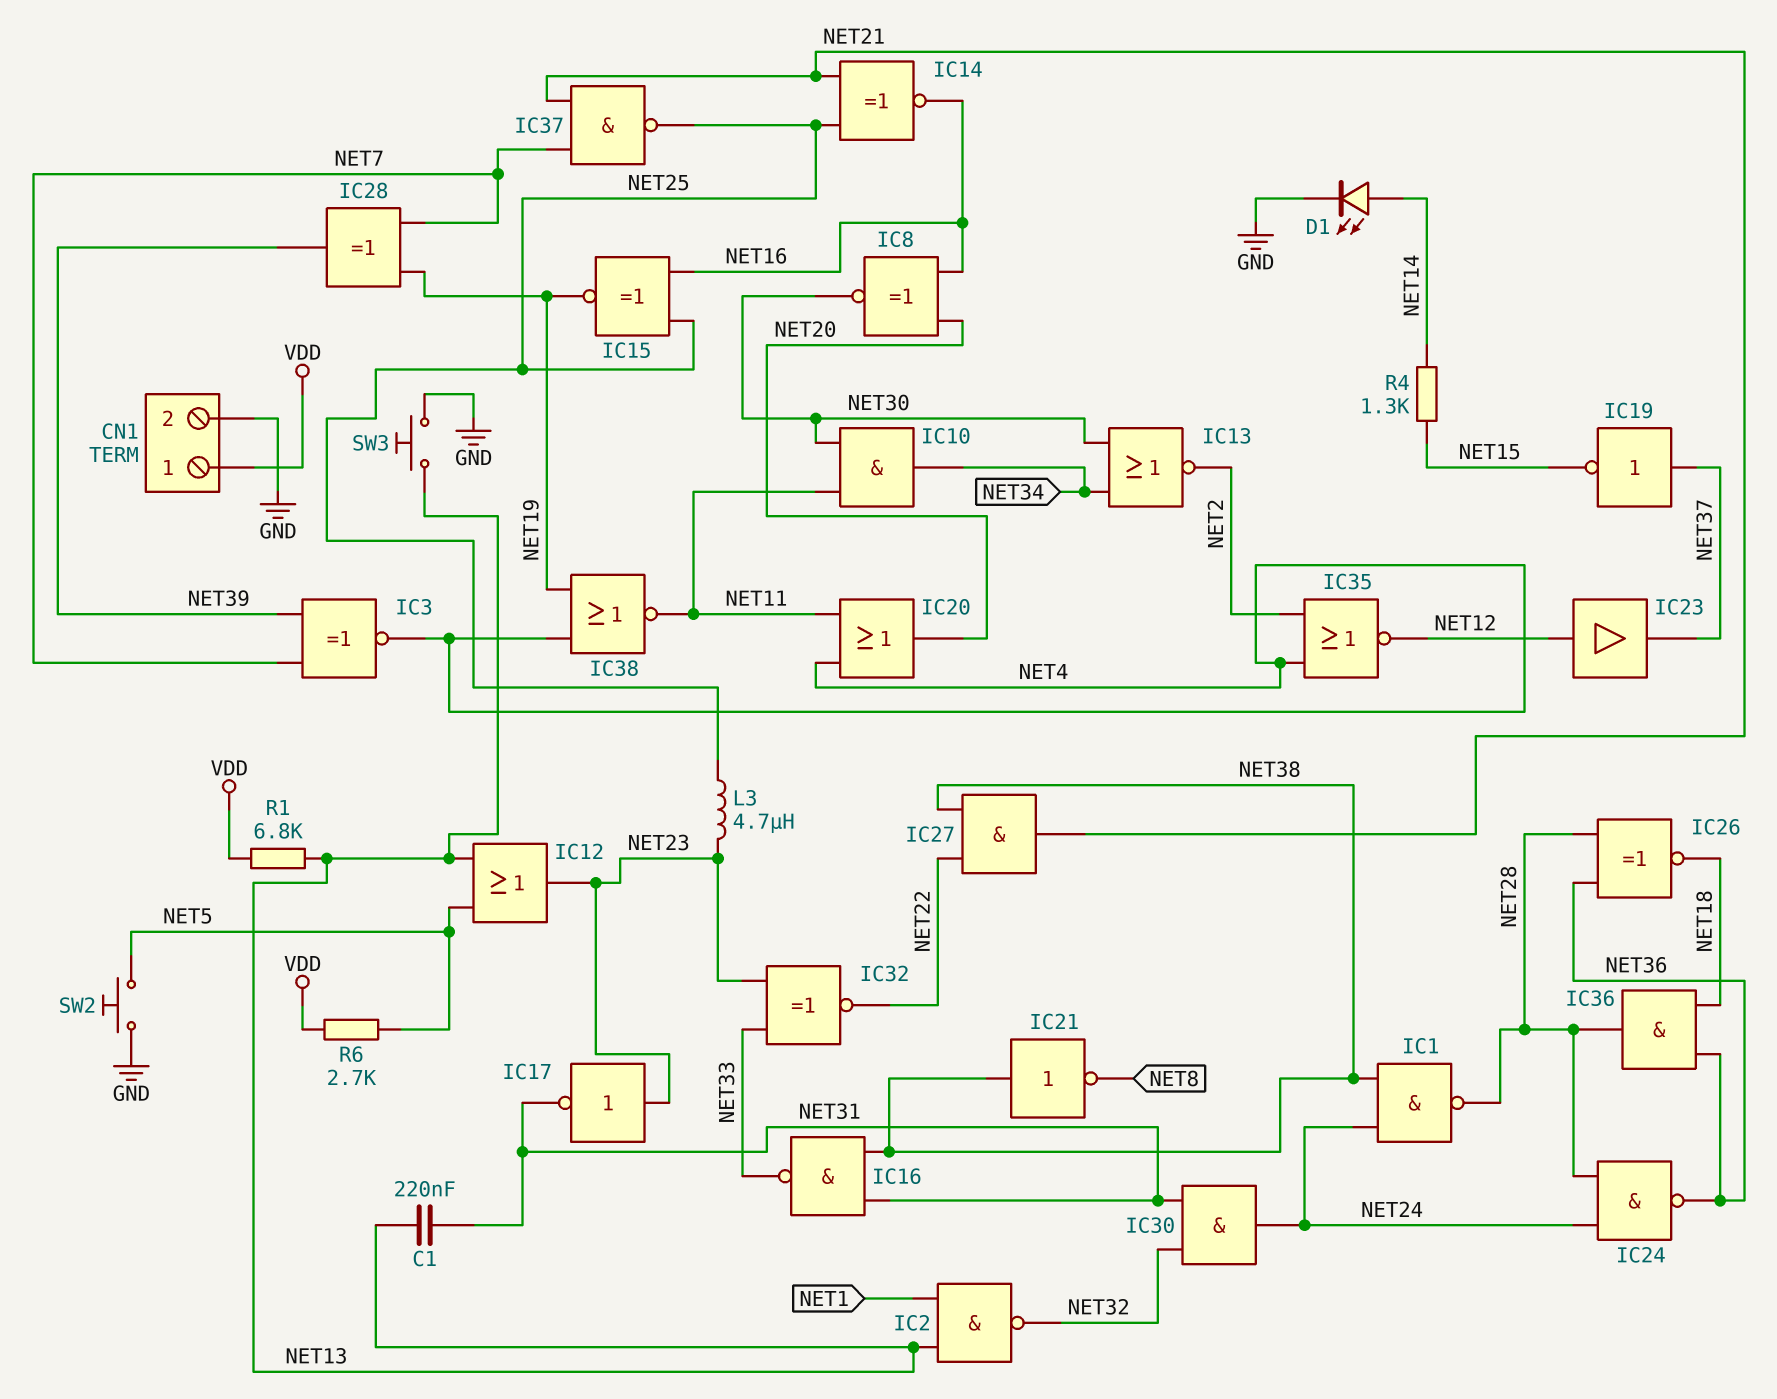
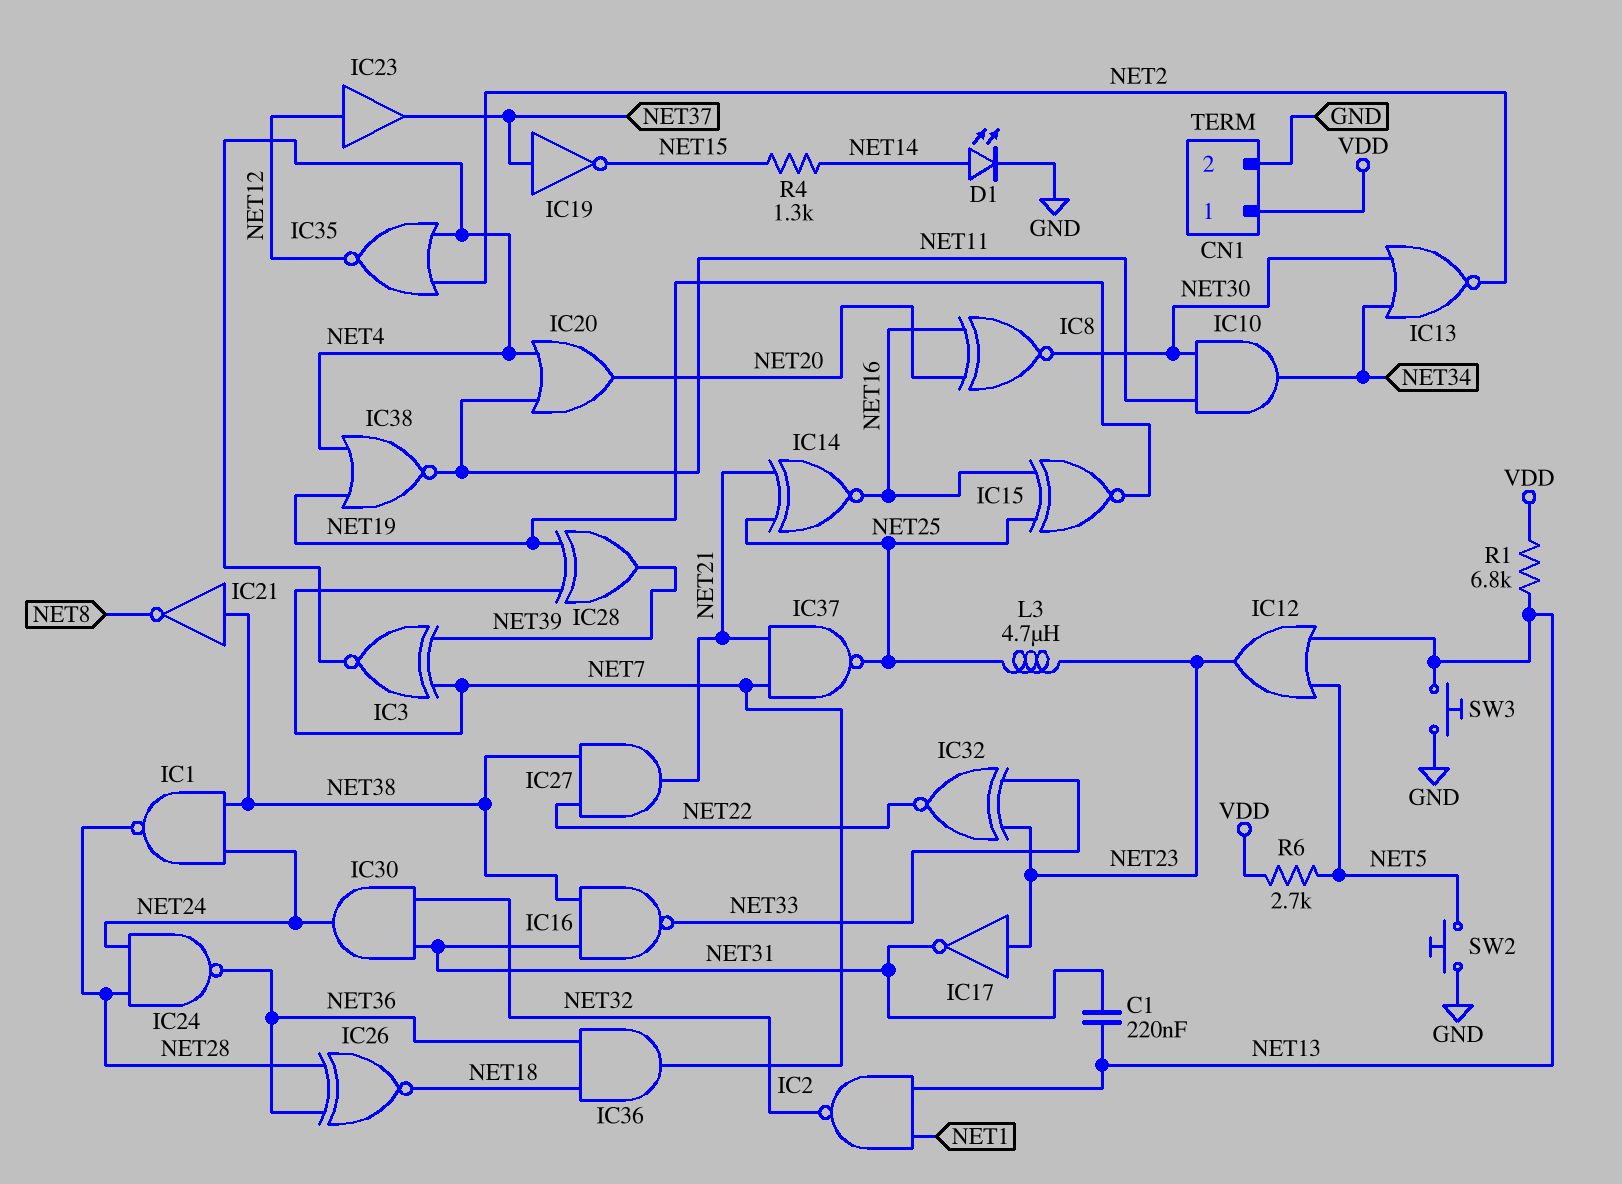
IC36: AND (in NET18, in NET36, out NET28) -> AND (in NET18, in NET36, out NET7)

